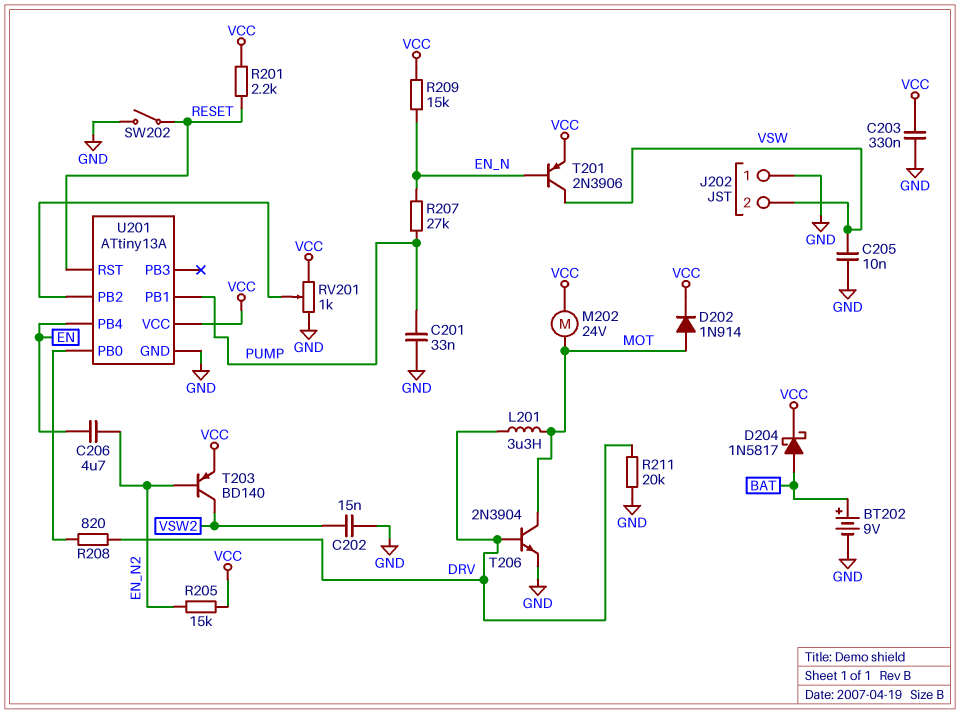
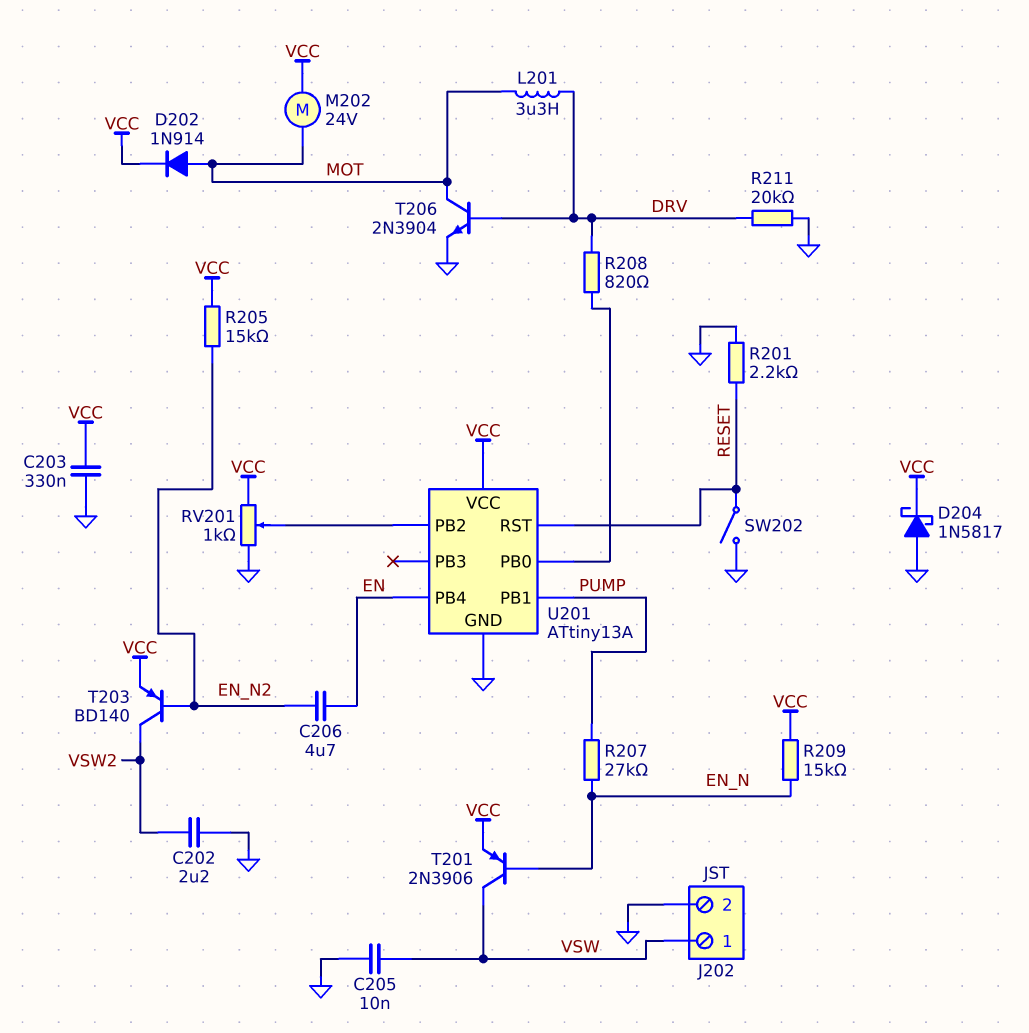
BT202: 9V (plus BAT, minus GND) -> none
C201: 33nF (GND, PUMP) -> none
C202: 15nF (GND, VSW2) -> 2.2uF (GND, VSW2)
D204: schottky 1N5817 (A BAT, K VCC) -> schottky 1N5817 (A GND, K VCC)
J202 pin 1: GND -> VSW
J202 pin 2: VSW -> GND
R201: 2.2k (RESET, VCC) -> 2.2k (GND, RESET)

